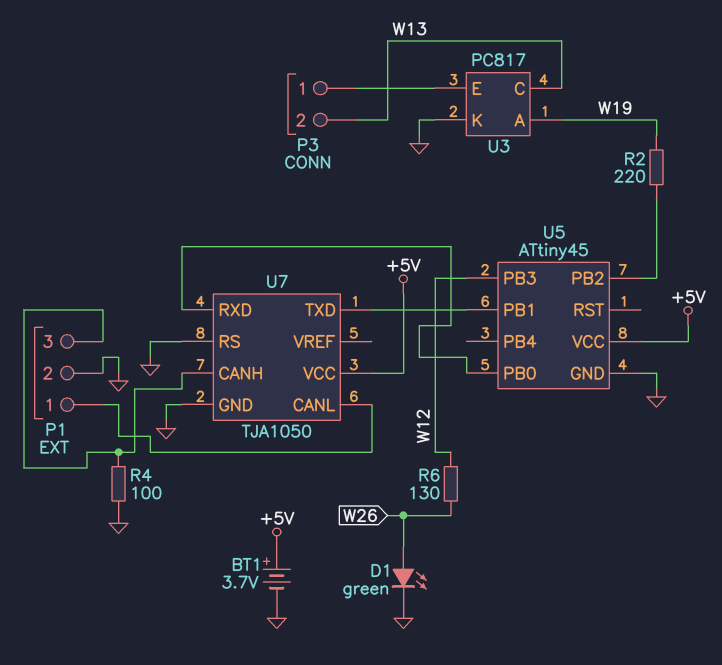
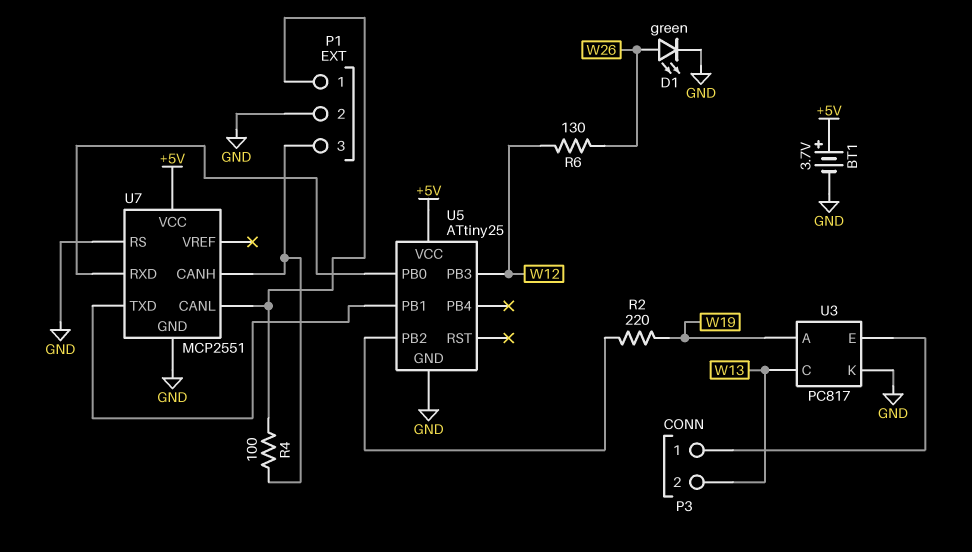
R4: 100 (GND, P1/3) -> 100 (P1/1, P1/3)
U5: ATtiny45 -> ATtiny25
U7: TJA1050 -> MCP2551

